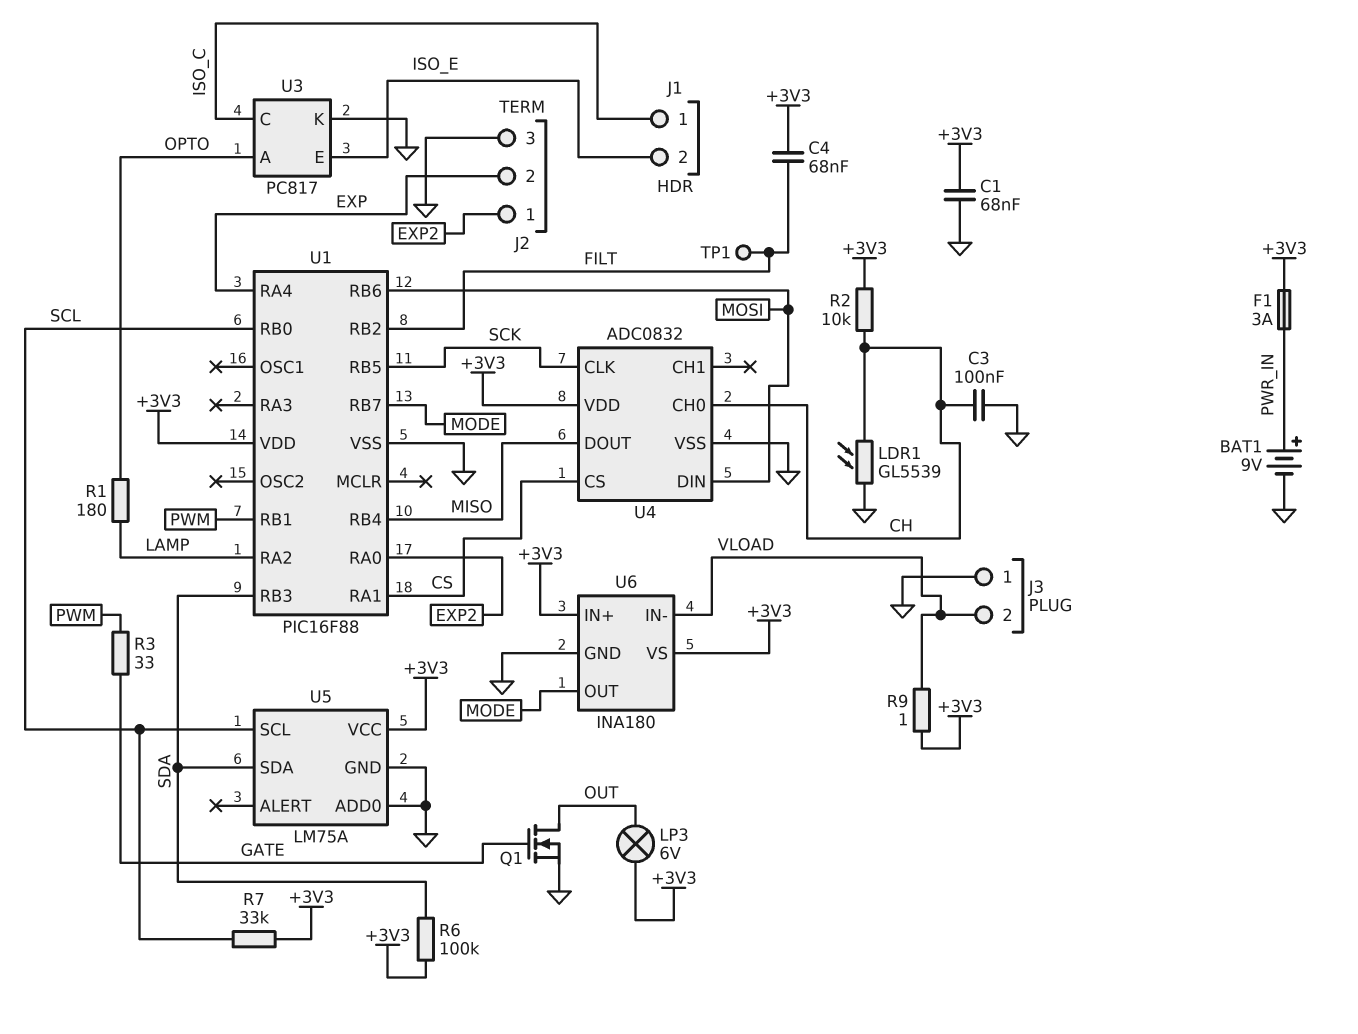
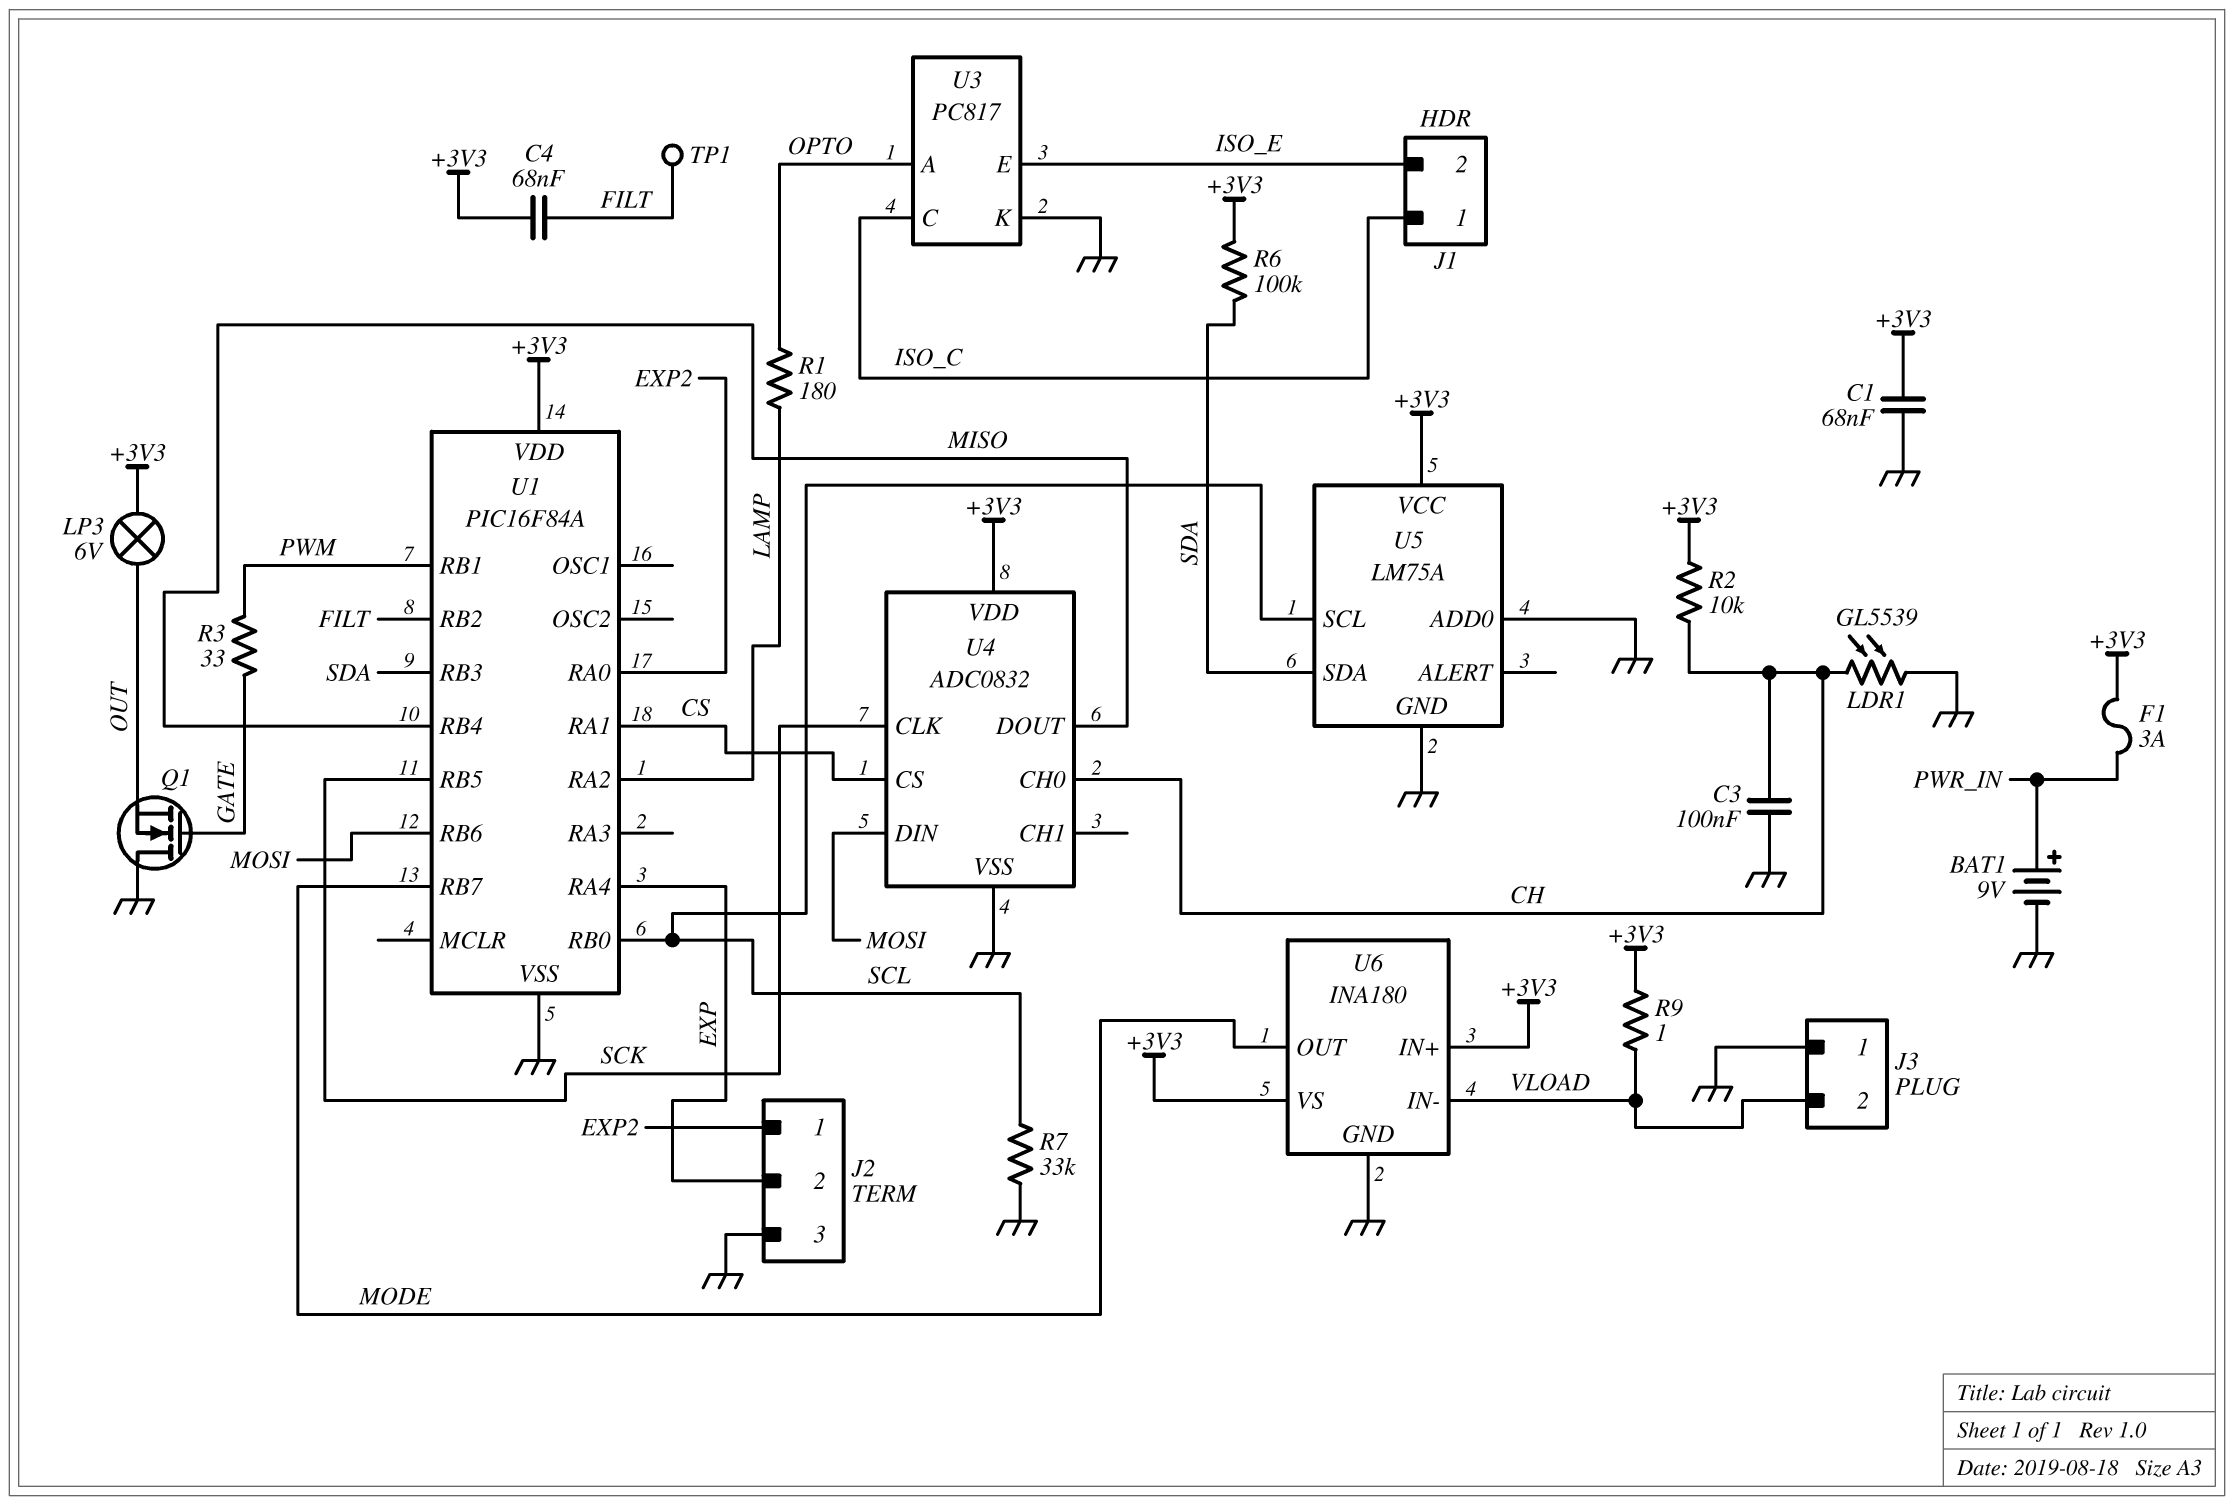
Q1: NMOS (G GATE, D OUT, S GND) -> NMOS (G GATE, D GND, S OUT)
R7: 33k (+3V3, SCL) -> 33k (GND, SCL)
U1: PIC16F88 -> PIC16F84A

